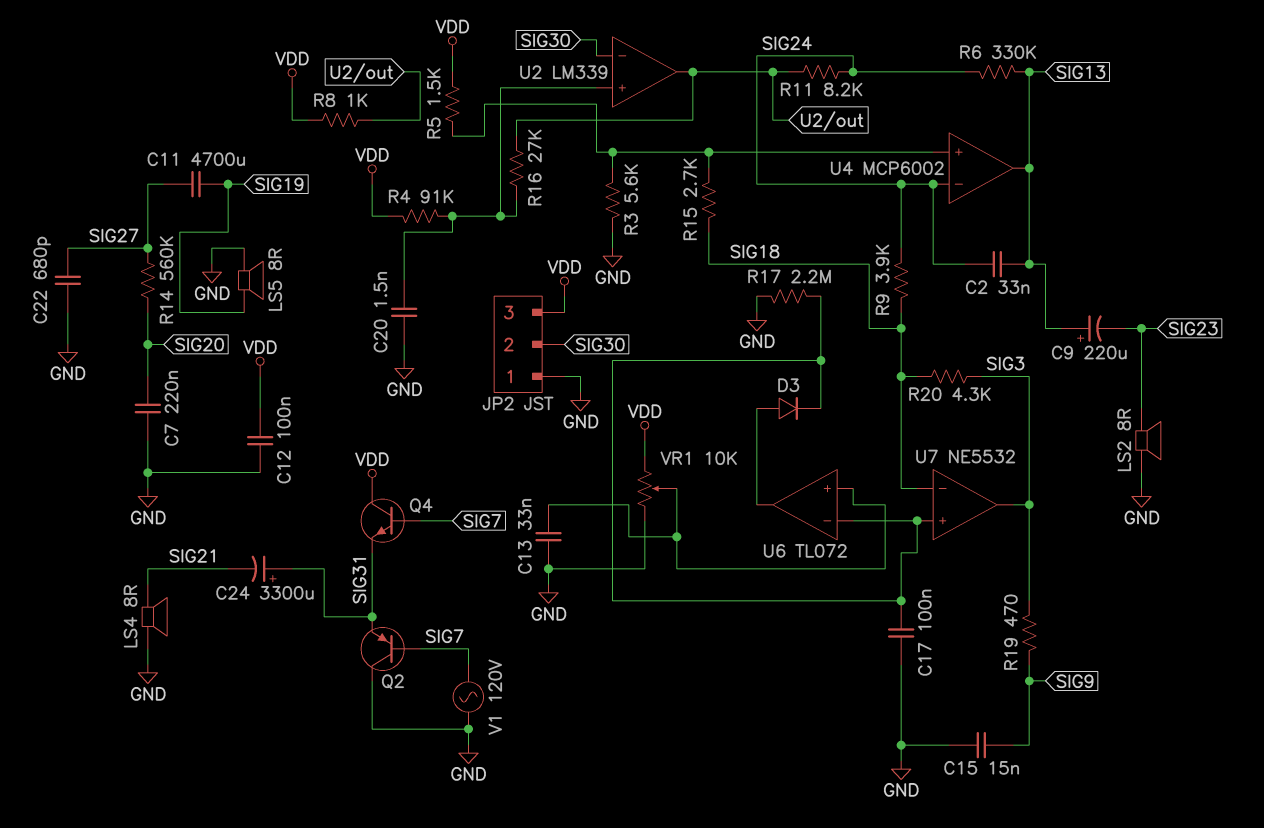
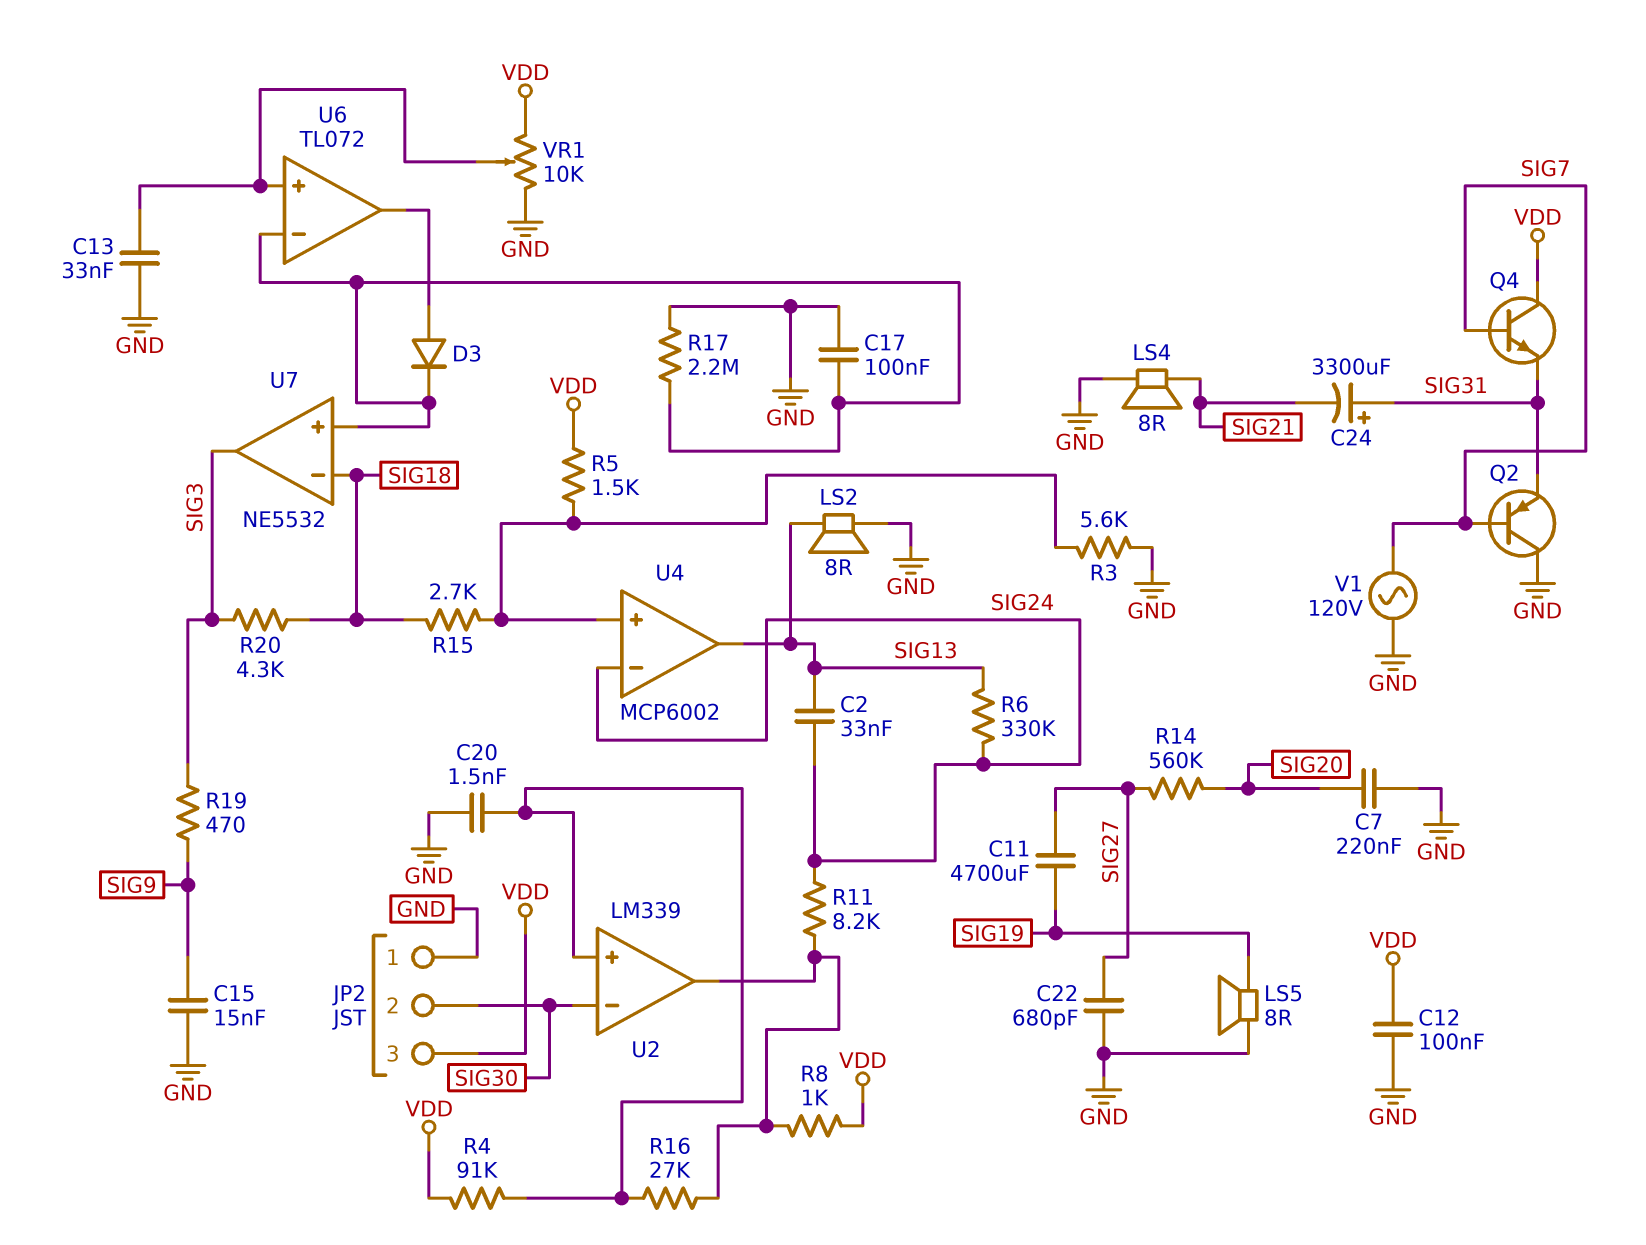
C9: 220uF (plus SIG13, minus SIG23) -> none
LS2: speaker 8R (GND, SIG23) -> speaker 8R (GND, SIG13)
R9: 3.9k (SIG18, SIG24) -> none

